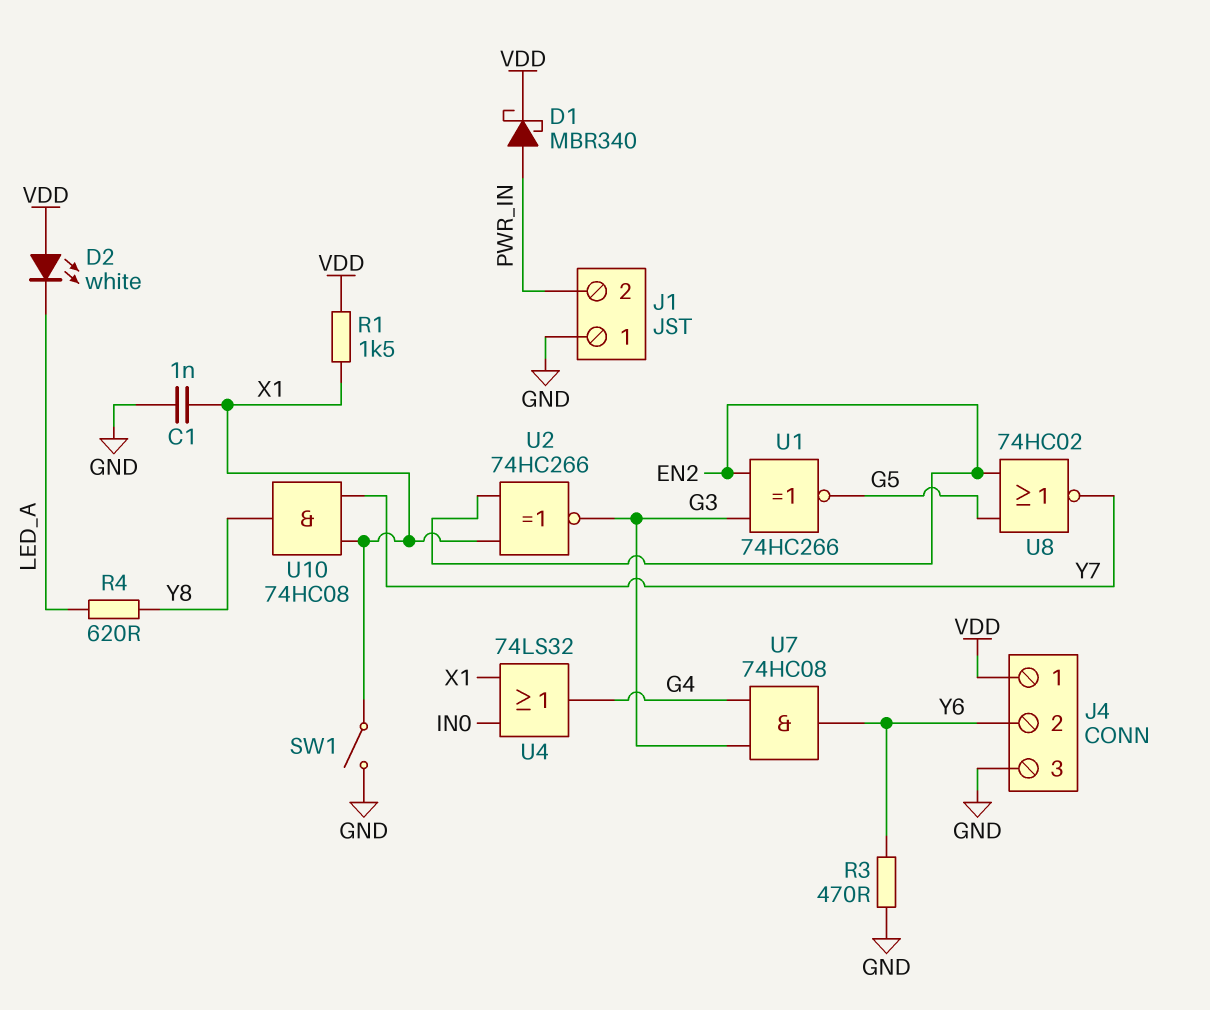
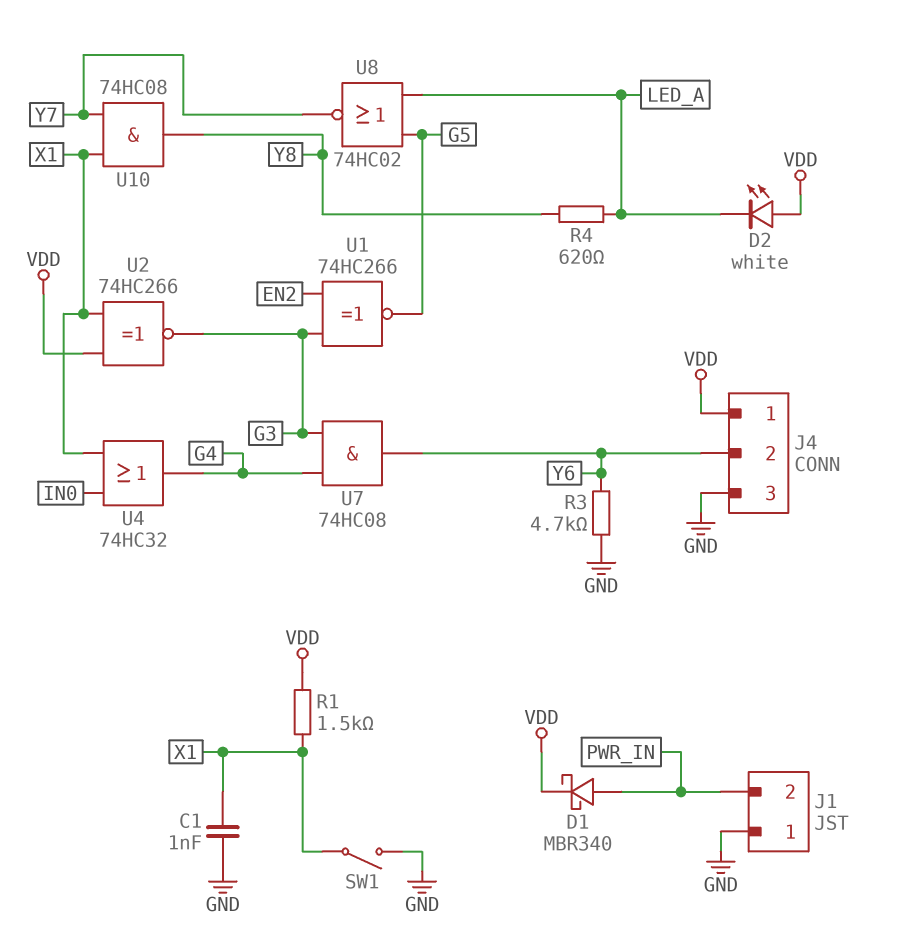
R3: 470 (GND, Y6) -> 4.7k (GND, Y6)
U2: XNOR 74HC266 (in EN2, in X1, out G3) -> XNOR 74HC266 (in VDD, in X1, out G3)
U4: OR 74LS32 (in IN0, in X1, out G4) -> OR 74HC32 (in IN0, in X1, out G4)
U8: NOR 74HC02 (in EN2, in G5, out Y7) -> NOR 74HC02 (in G5, in LED_A, out Y7)

